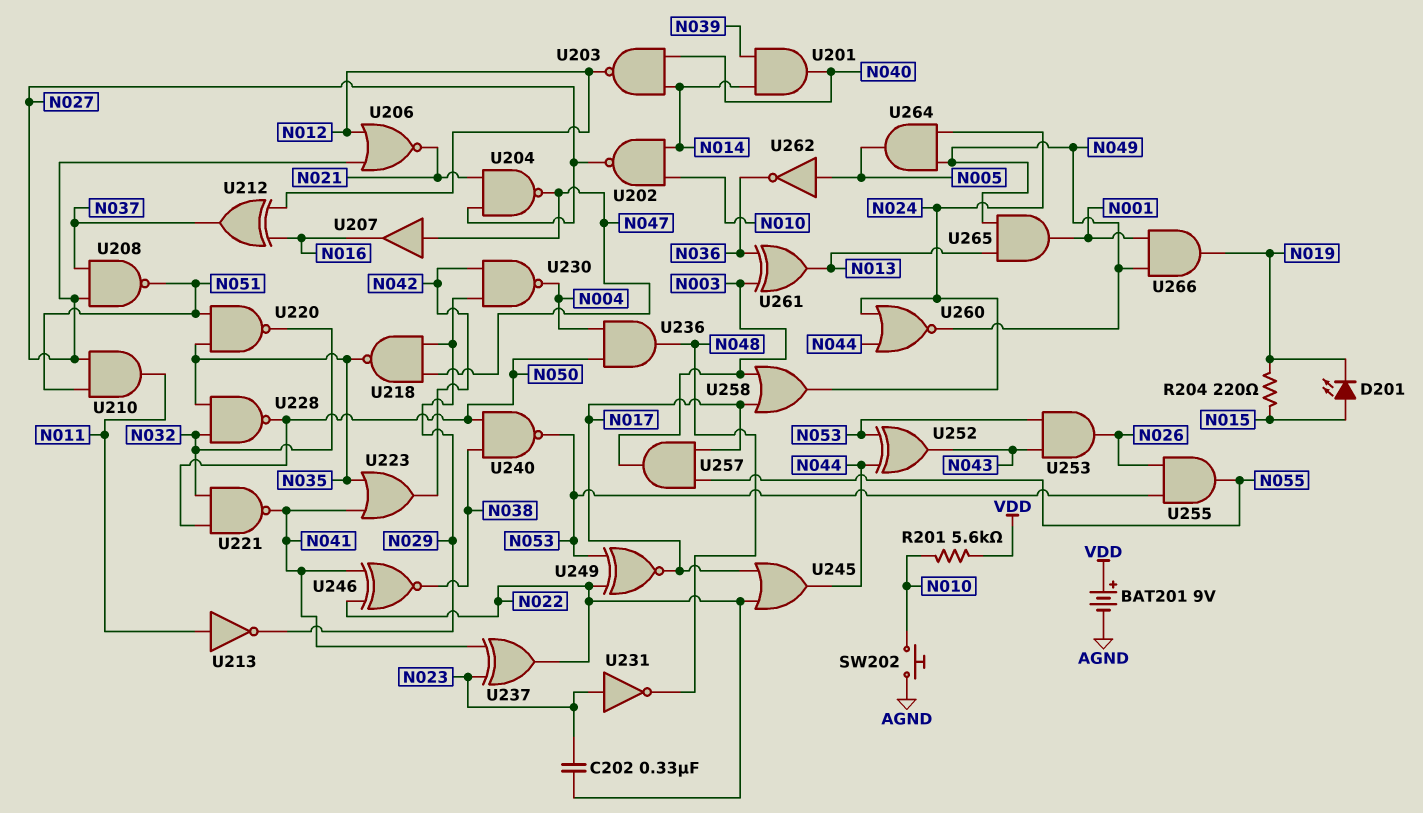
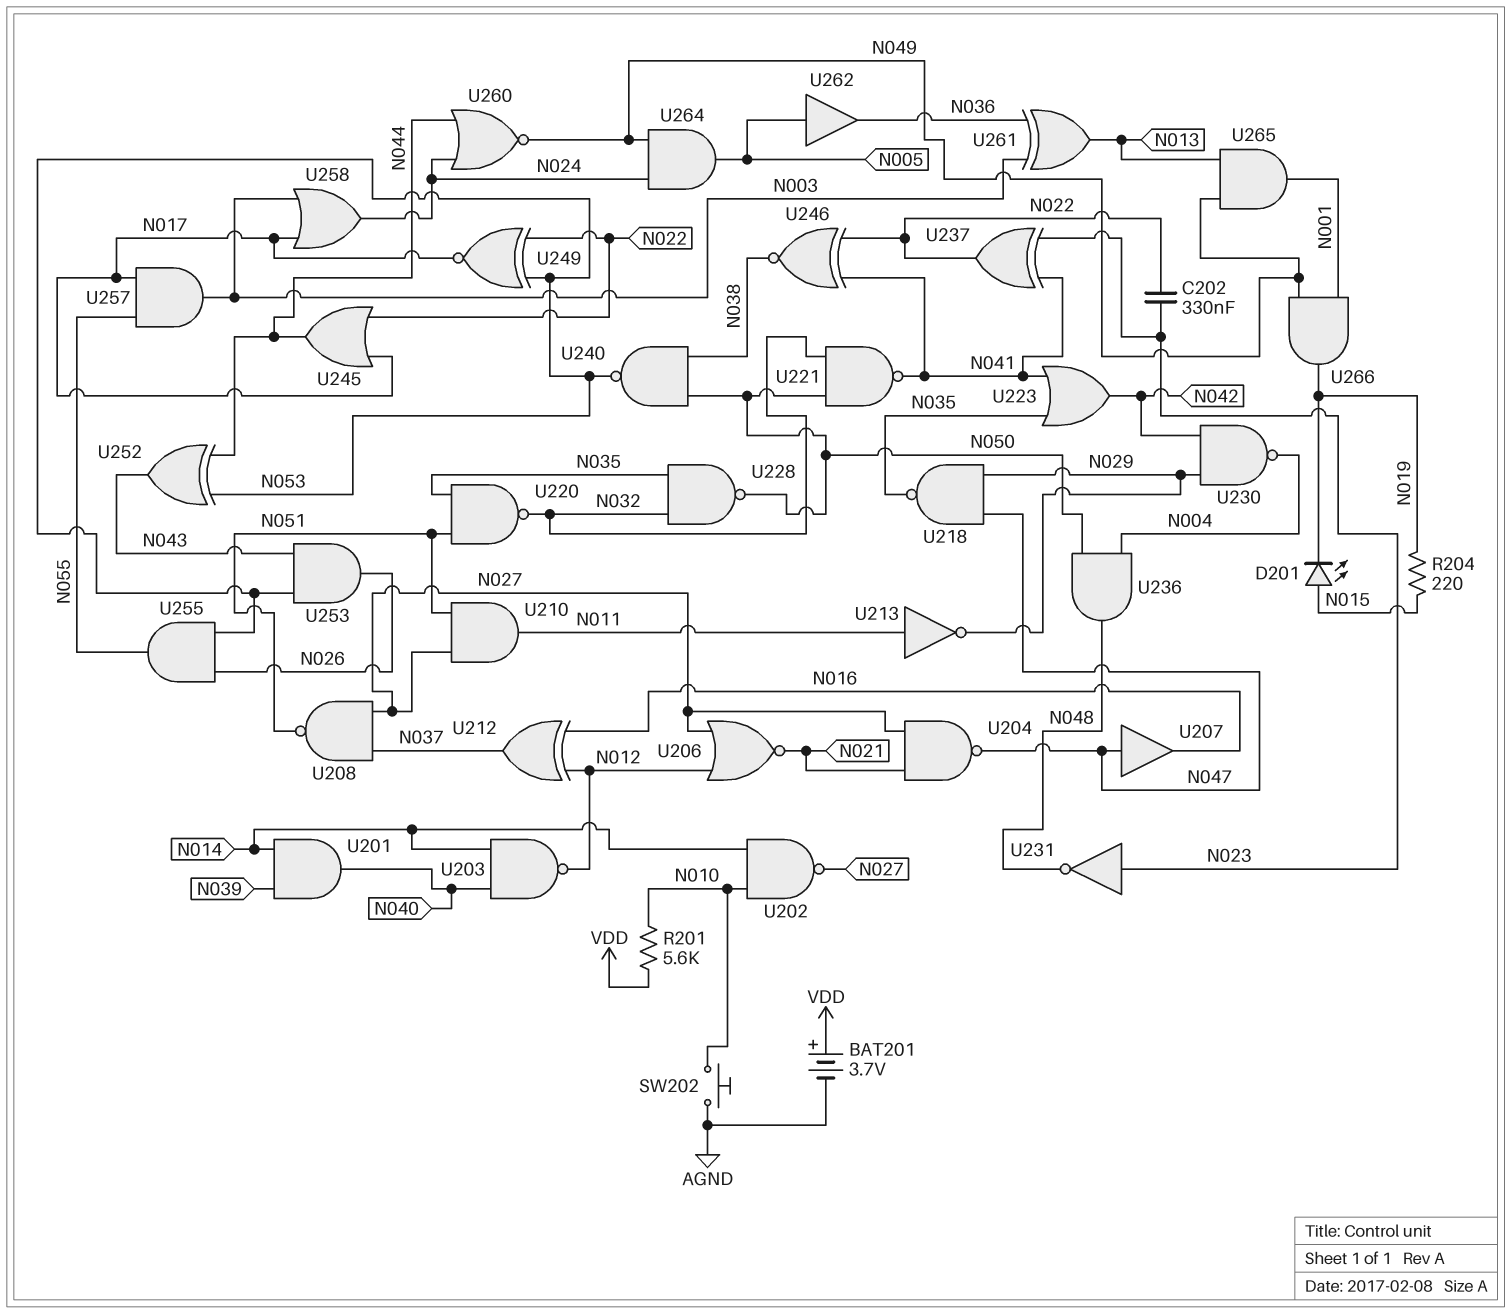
BAT201: 9V (plus VDD, minus AGND) -> 3.7V (plus VDD, minus AGND)
U262: NOT (in N005, out N036) -> buffer (in N005, out N036)

